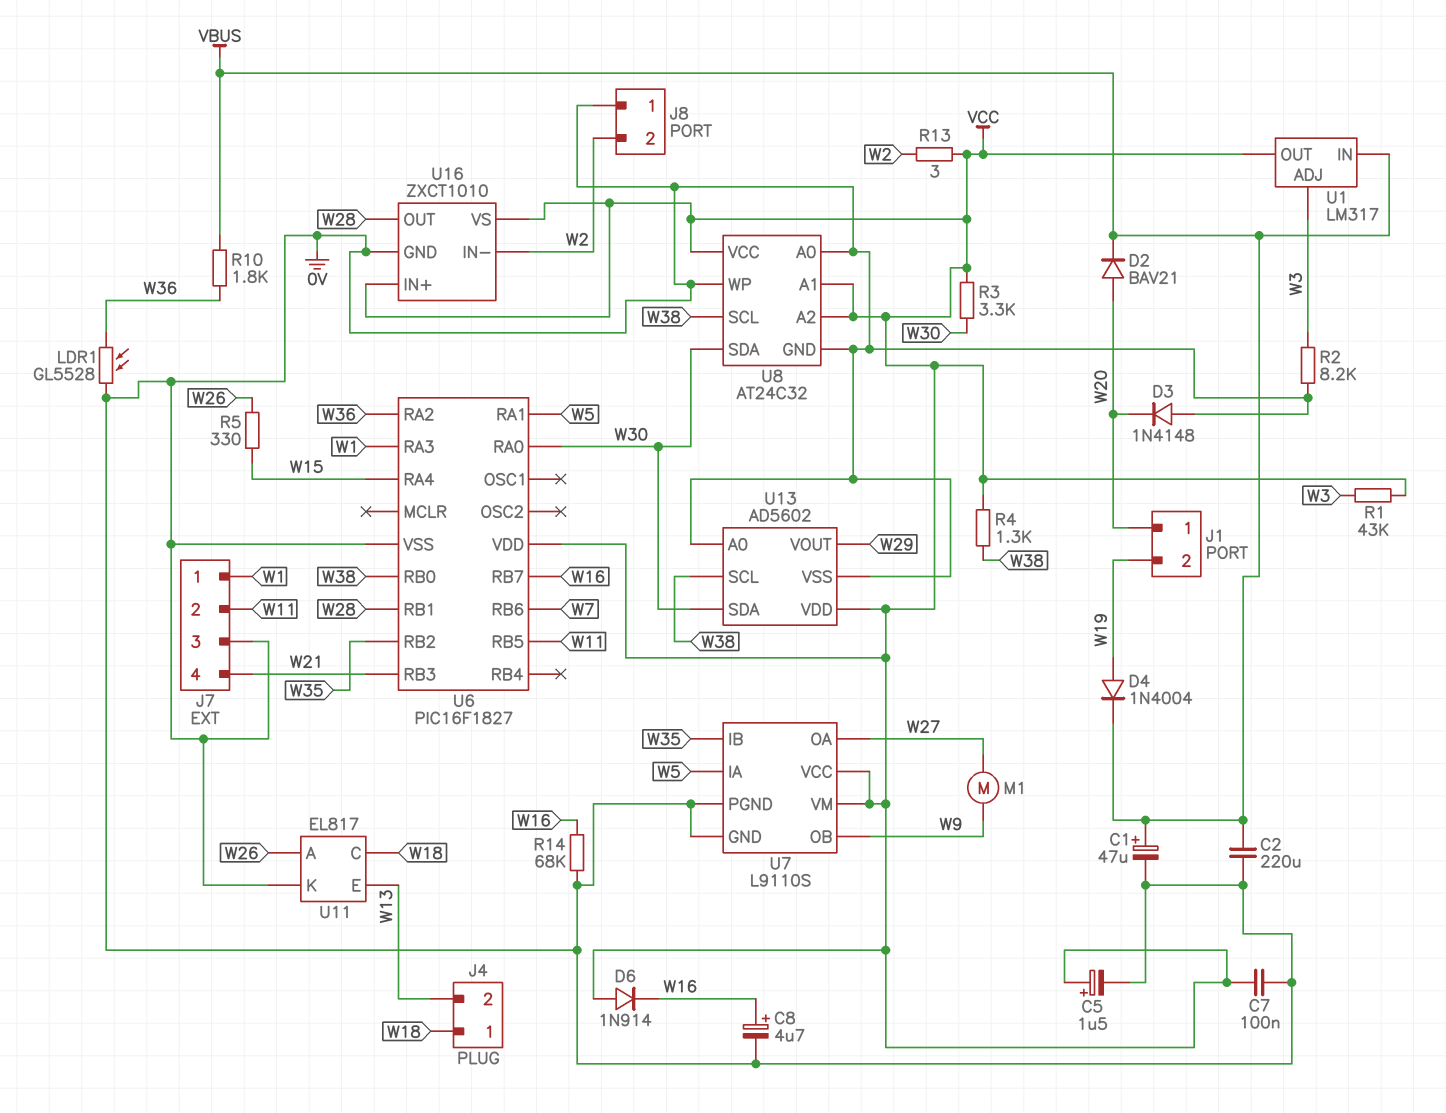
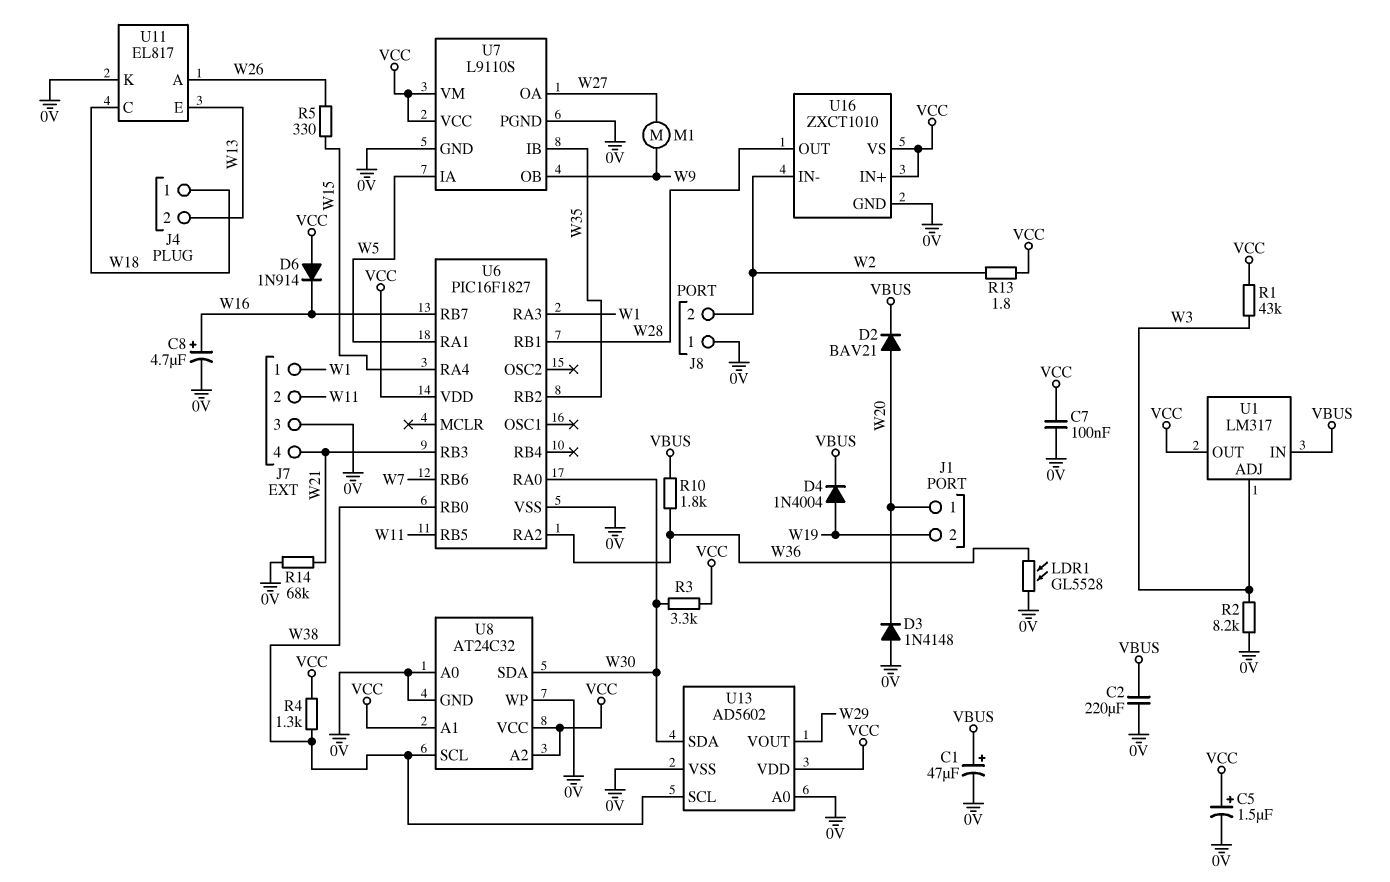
R13: 3 (VCC, W2) -> 1.8 (VCC, W2)
R14: 68k (0V, W16) -> 68k (0V, W21)

